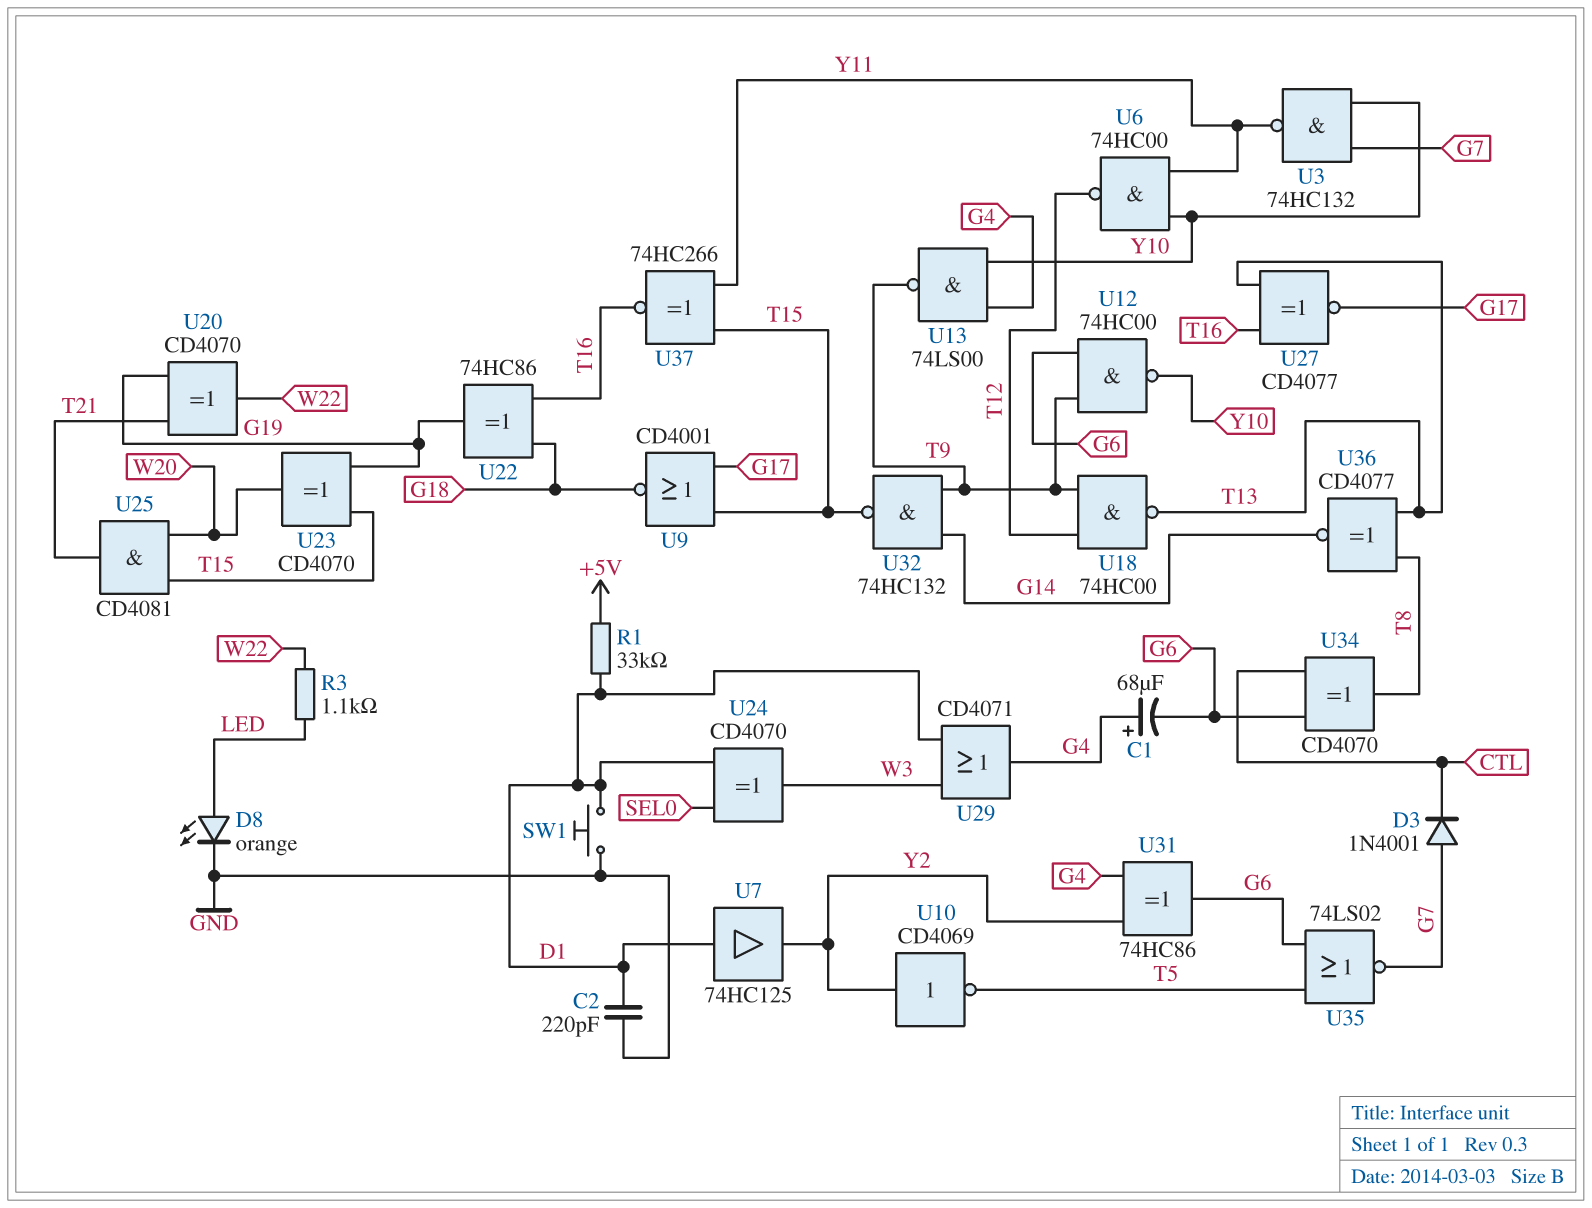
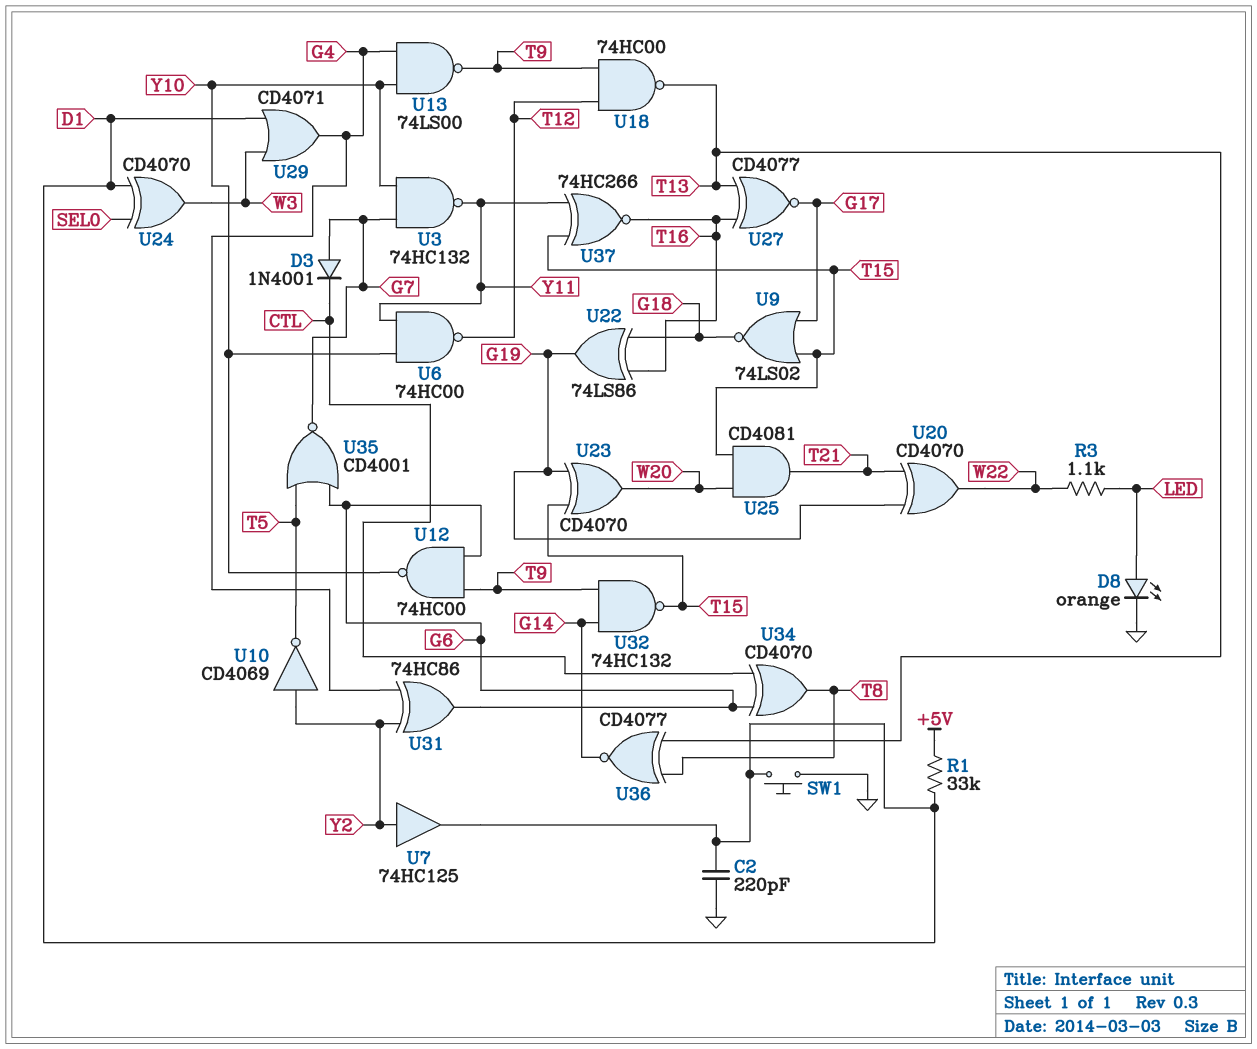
C1: 68uF (plus G4, minus G6) -> none
U7: buffer 74HC125 (in D1, out Y2) -> buffer 74HC125 (in Y2, out D1)
U9: NOR CD4001 (in G17, in T15, out G18) -> NOR 74LS02 (in G17, in T15, out G18)
U22: XOR 74HC86 (in G18, in T16, out G19) -> XOR 74LS86 (in G18, in T16, out G19)
U35: NOR 74LS02 (in G6, in T5, out G7) -> NOR CD4001 (in G6, in T5, out G7)

